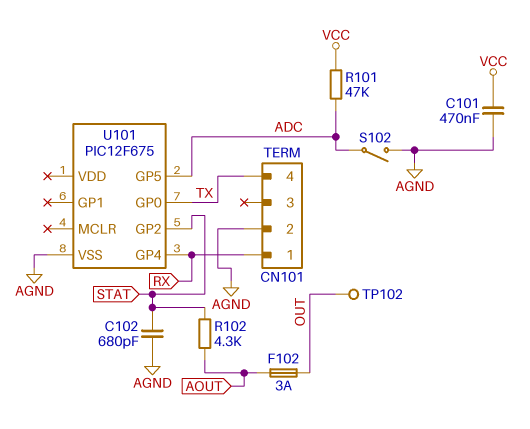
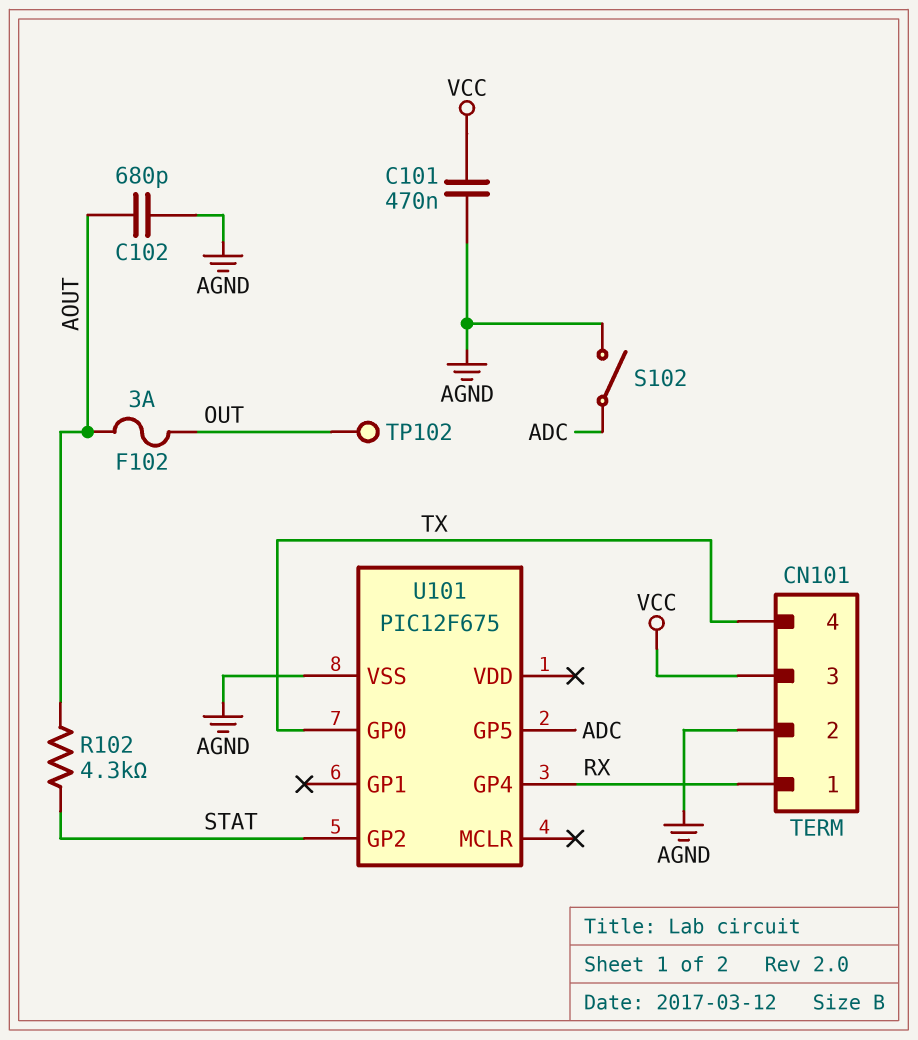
C102: 680pF (AGND, STAT) -> 680pF (AGND, AOUT)
CN101 pin 3: none -> VCC
R101: 47k (ADC, VCC) -> none

